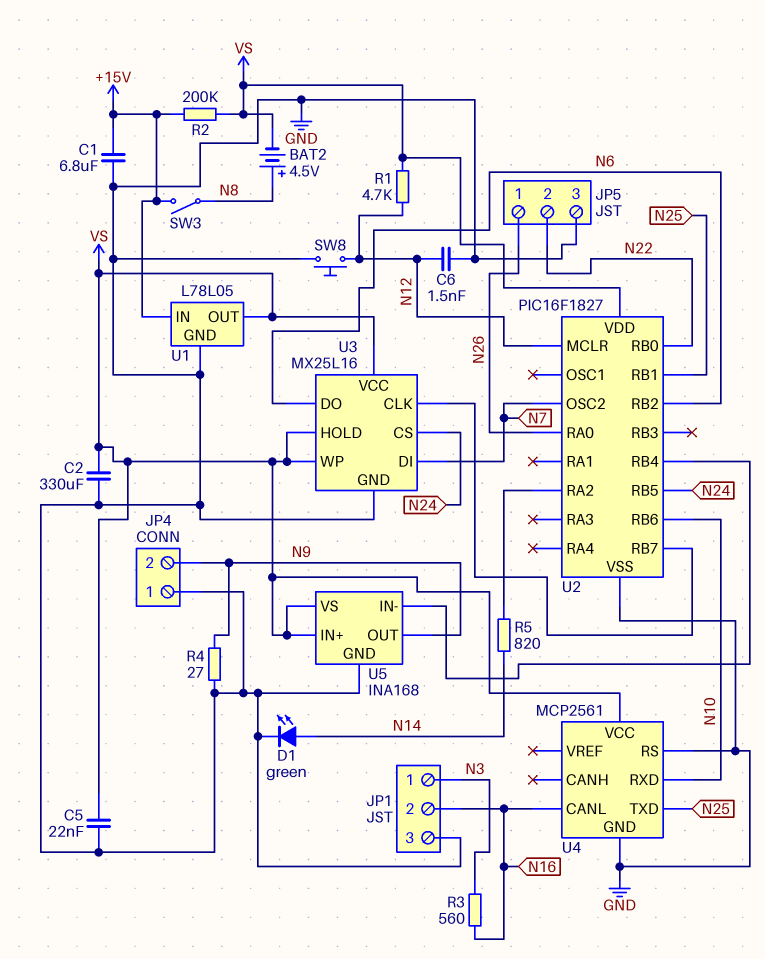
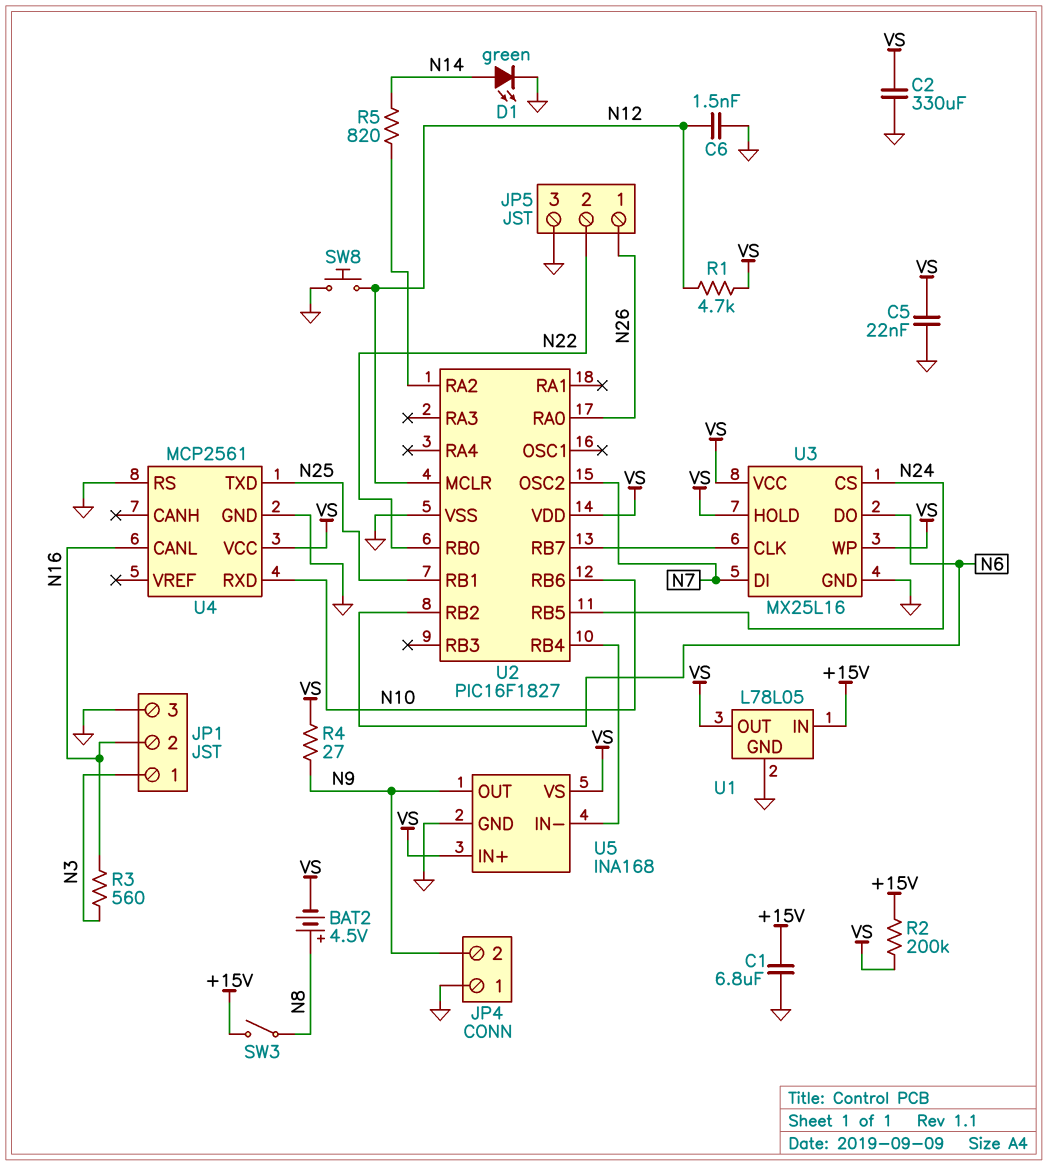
R4: 27 (GND, N9) -> 27 (N9, VS)

